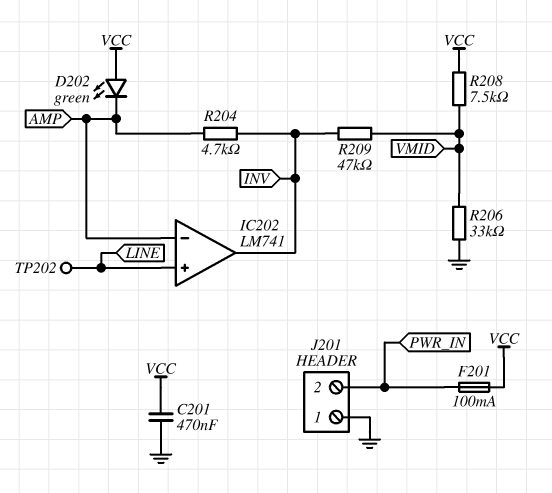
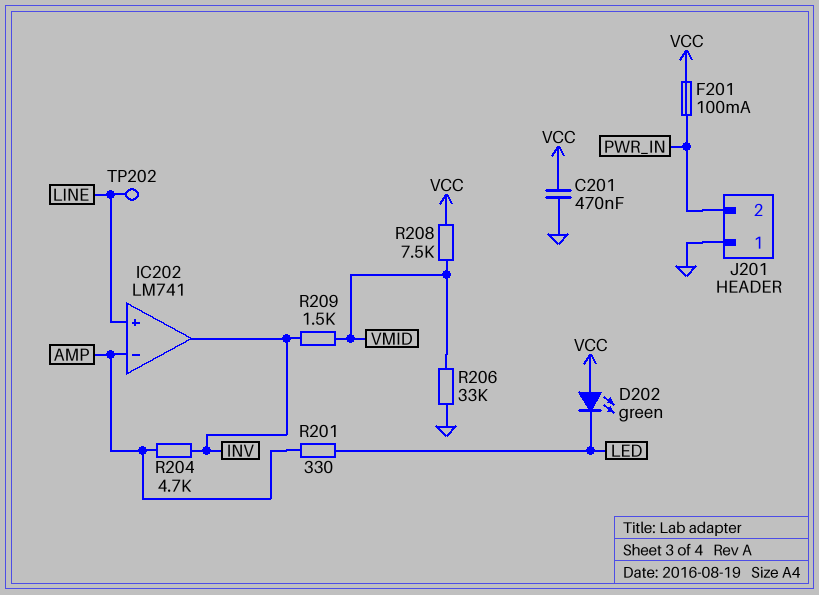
D202: LED green (A VCC, K AMP) -> LED green (A VCC, K LED)
R201: none -> 330 (AMP, LED)
R209: 47k (INV, VMID) -> 1.5k (INV, VMID)

